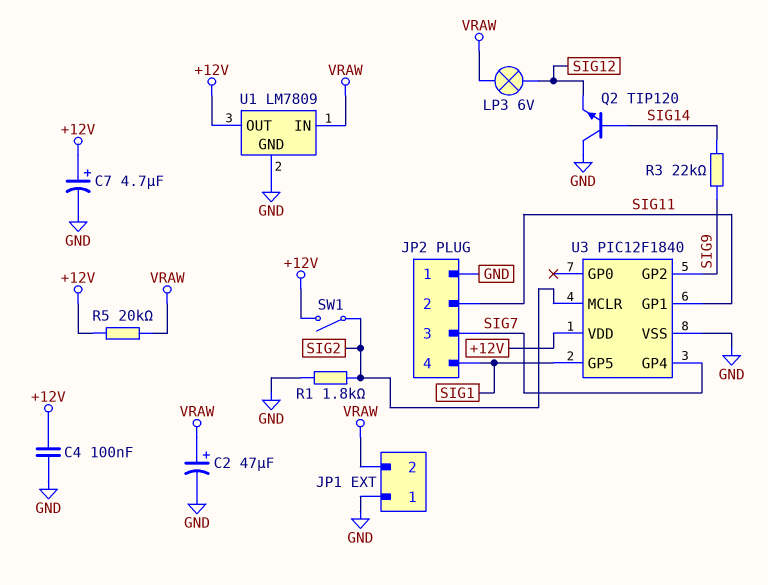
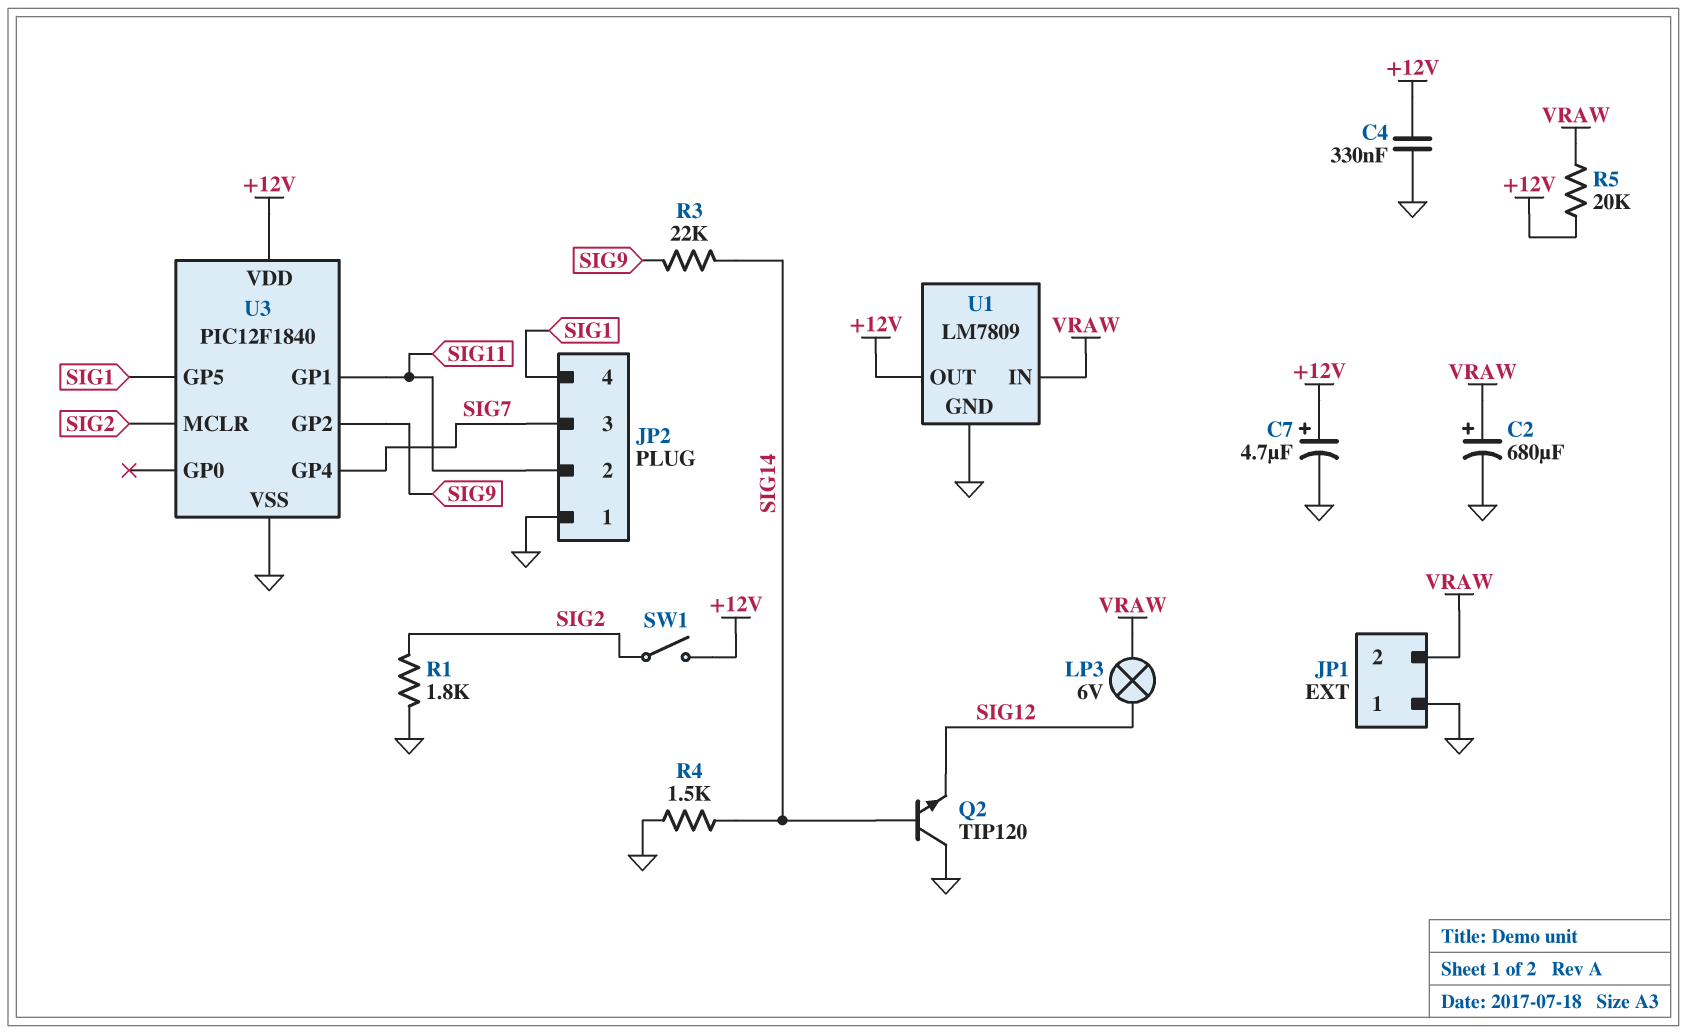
C2: 47uF (plus VRAW, minus GND) -> 680uF (plus VRAW, minus GND)
C4: 100nF (+12V, GND) -> 330nF (+12V, GND)
R4: none -> 1.5k (GND, SIG14)

